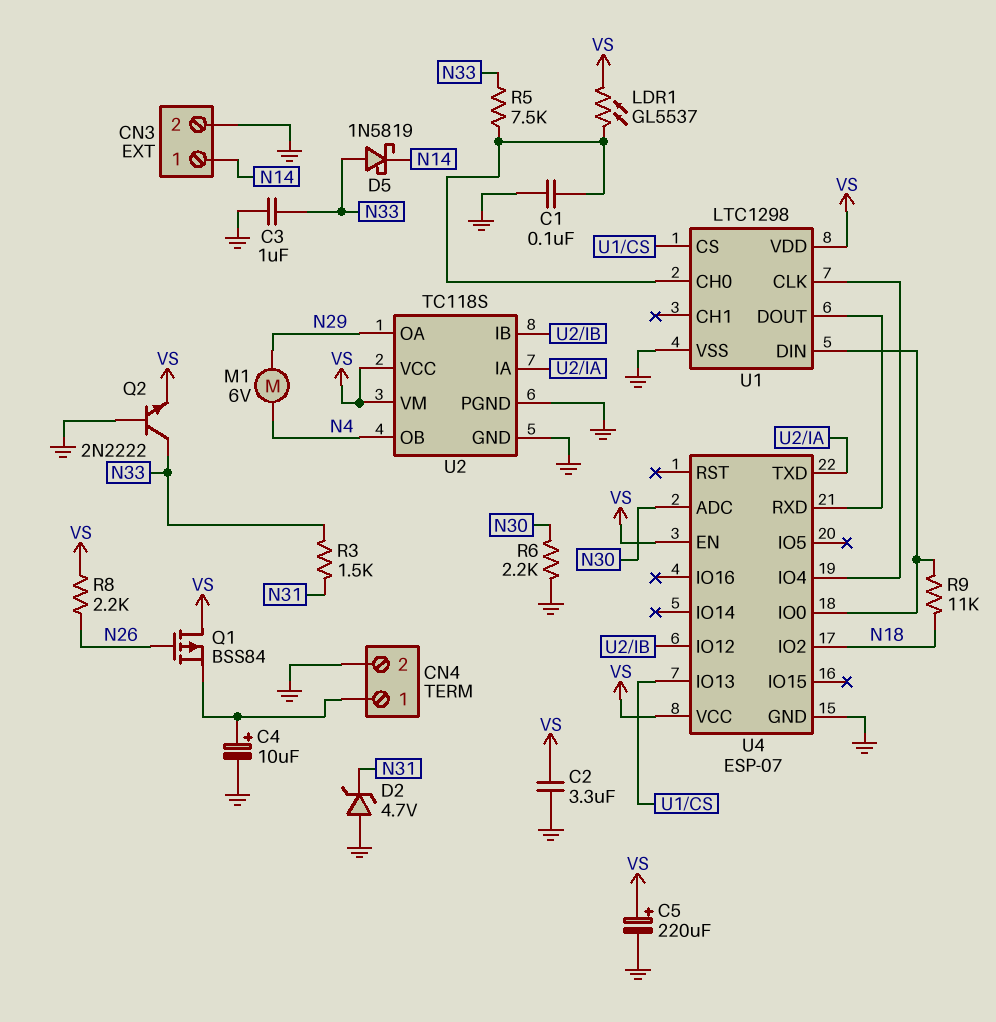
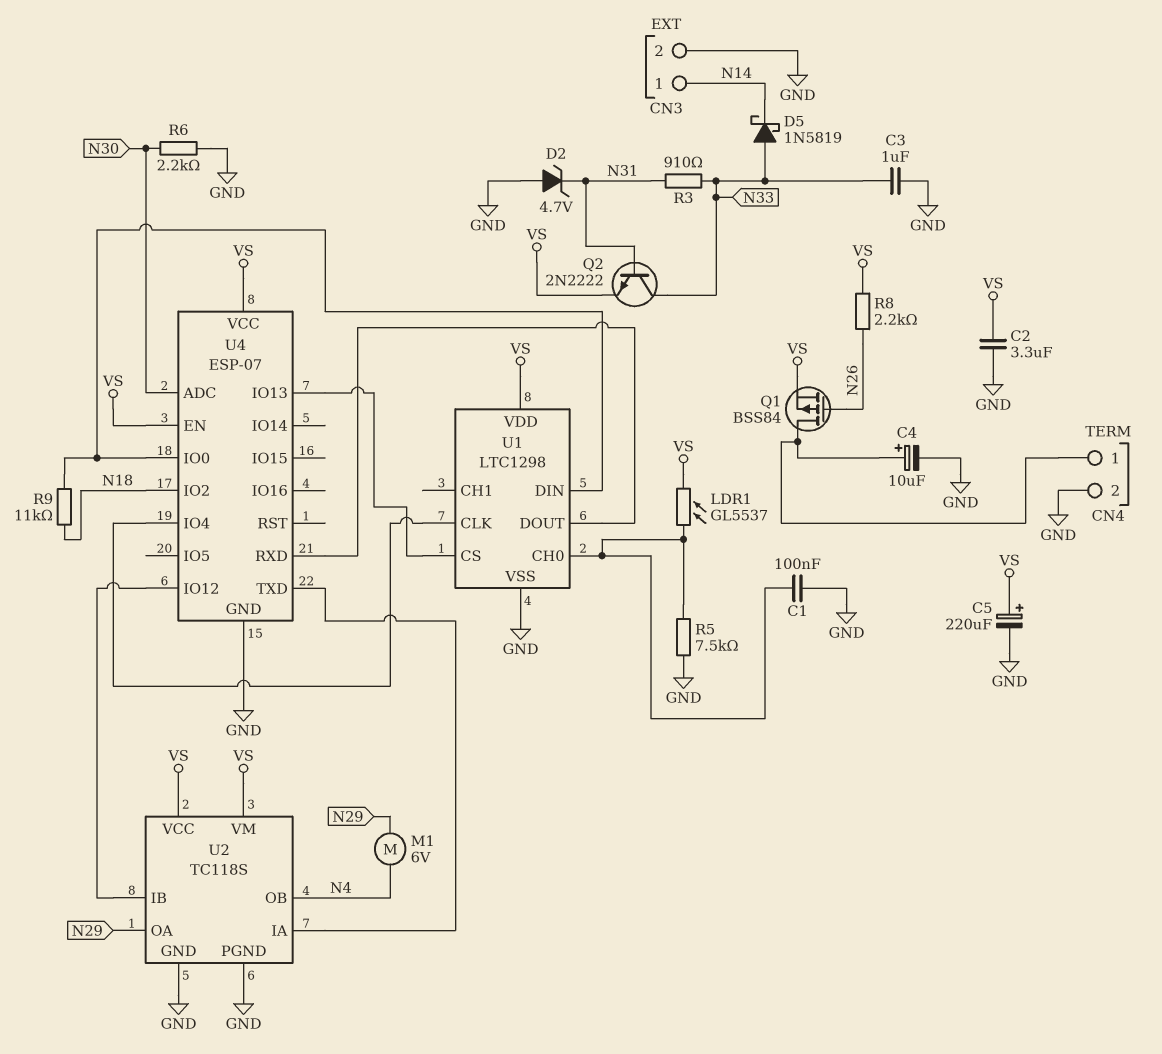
Q1: PMOS BSS84 (G N26, D VS, S CN4/1) -> PMOS BSS84 (G N26, D CN4/1, S VS)
Q2: NPN 2N2222 (B GND, C N33, E VS) -> NPN 2N2222 (B N31, C N33, E VS)
R3: 1.5k (N31, N33) -> 910 (N31, N33)
R5: 7.5k (N33, U1/CH0) -> 7.5k (GND, U1/CH0)

